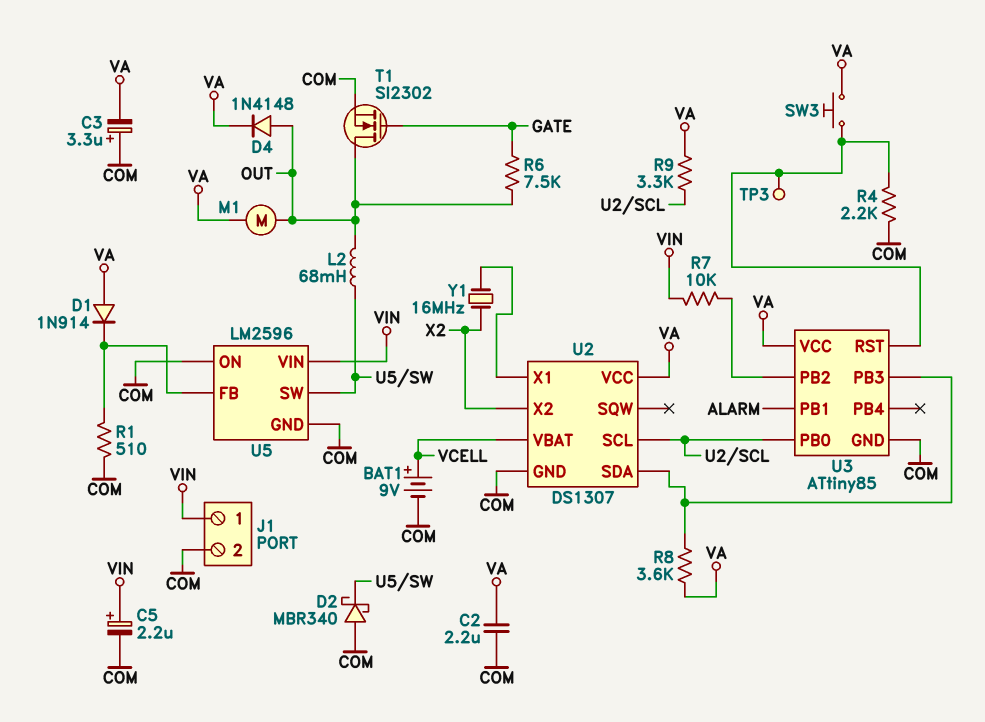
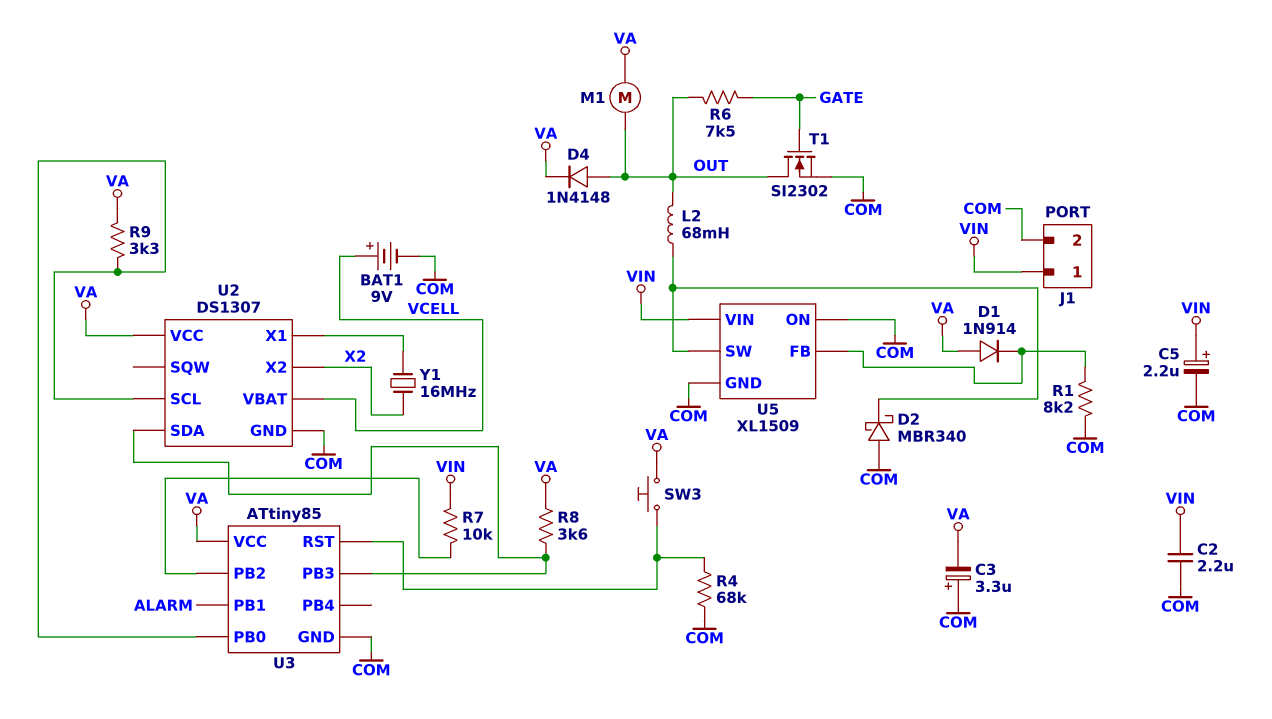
C2: 2.2uF (COM, VA) -> 2.2uF (COM, VIN)
R1: 510 (COM, U5/FB) -> 8.2k (COM, U5/FB)
R4: 2.2k (COM, U3/RST) -> 68k (COM, U3/RST)
TP3: test point (U3/RST) -> none
U5: LM2596 -> XL1509

